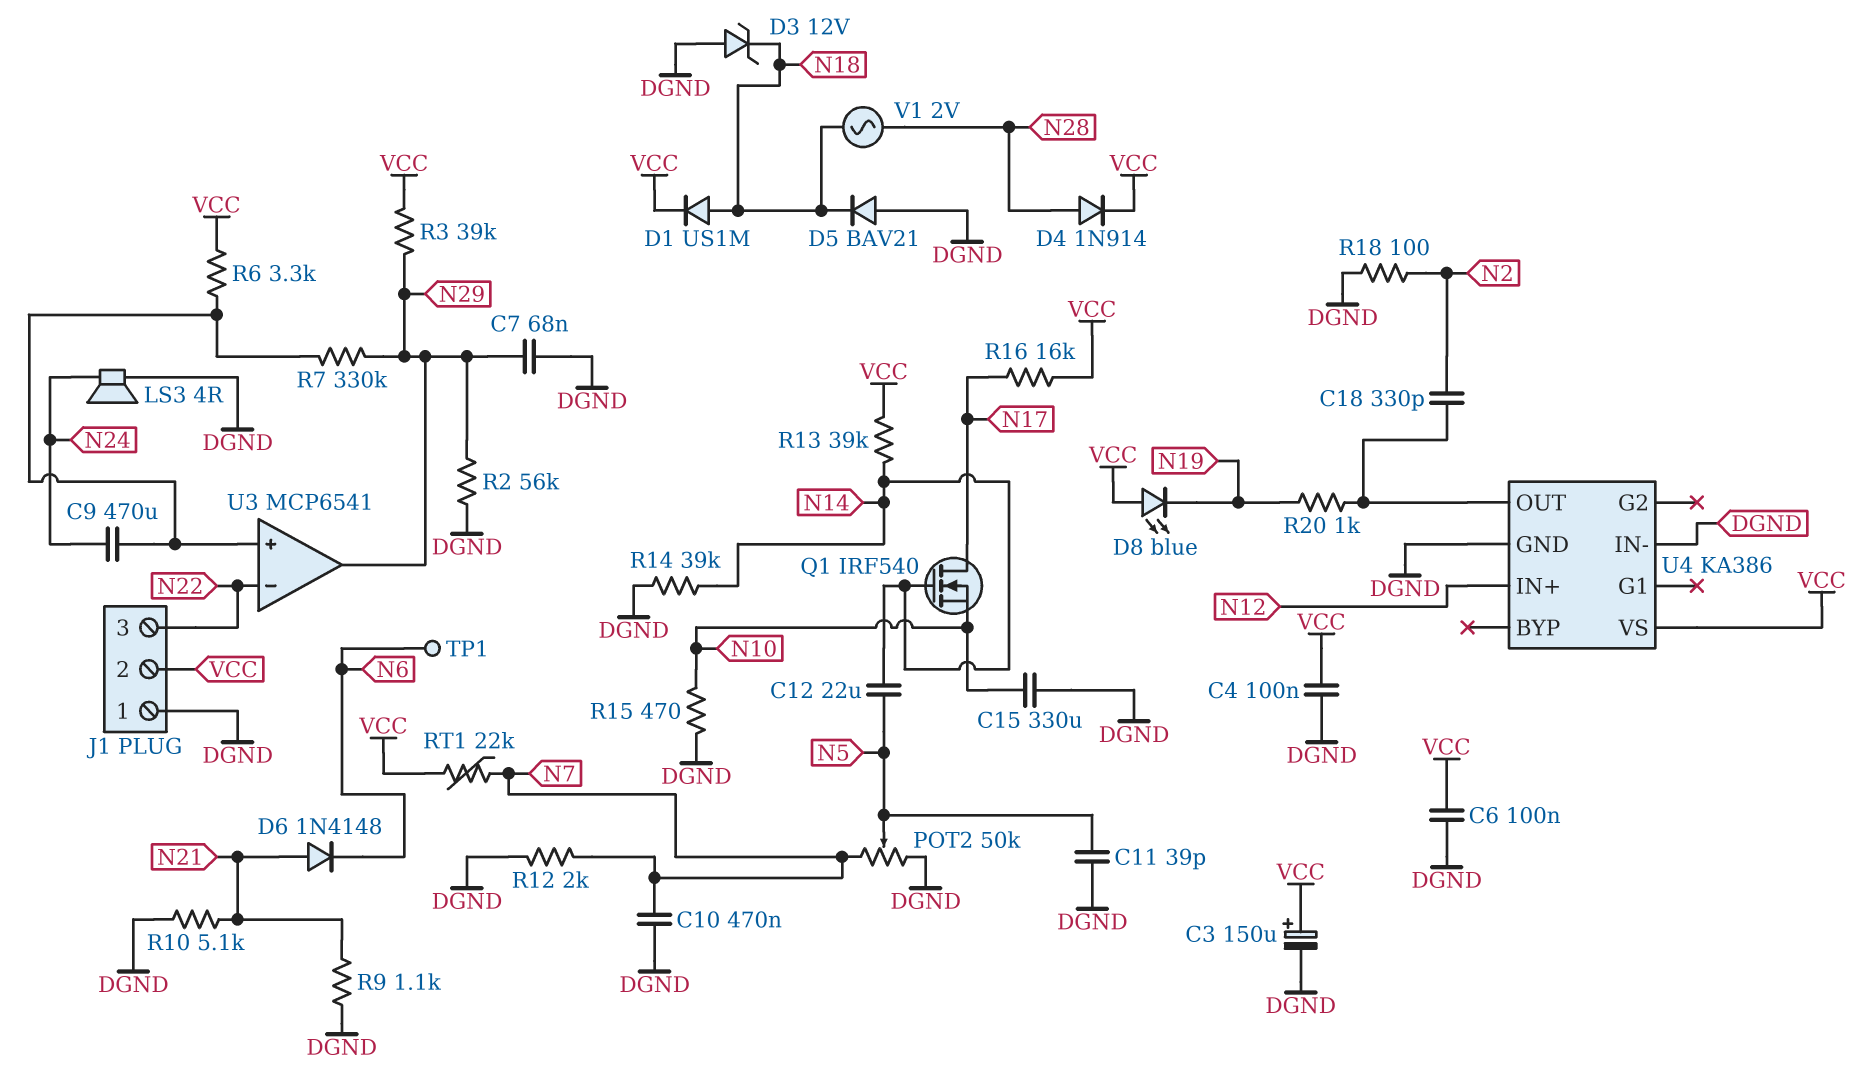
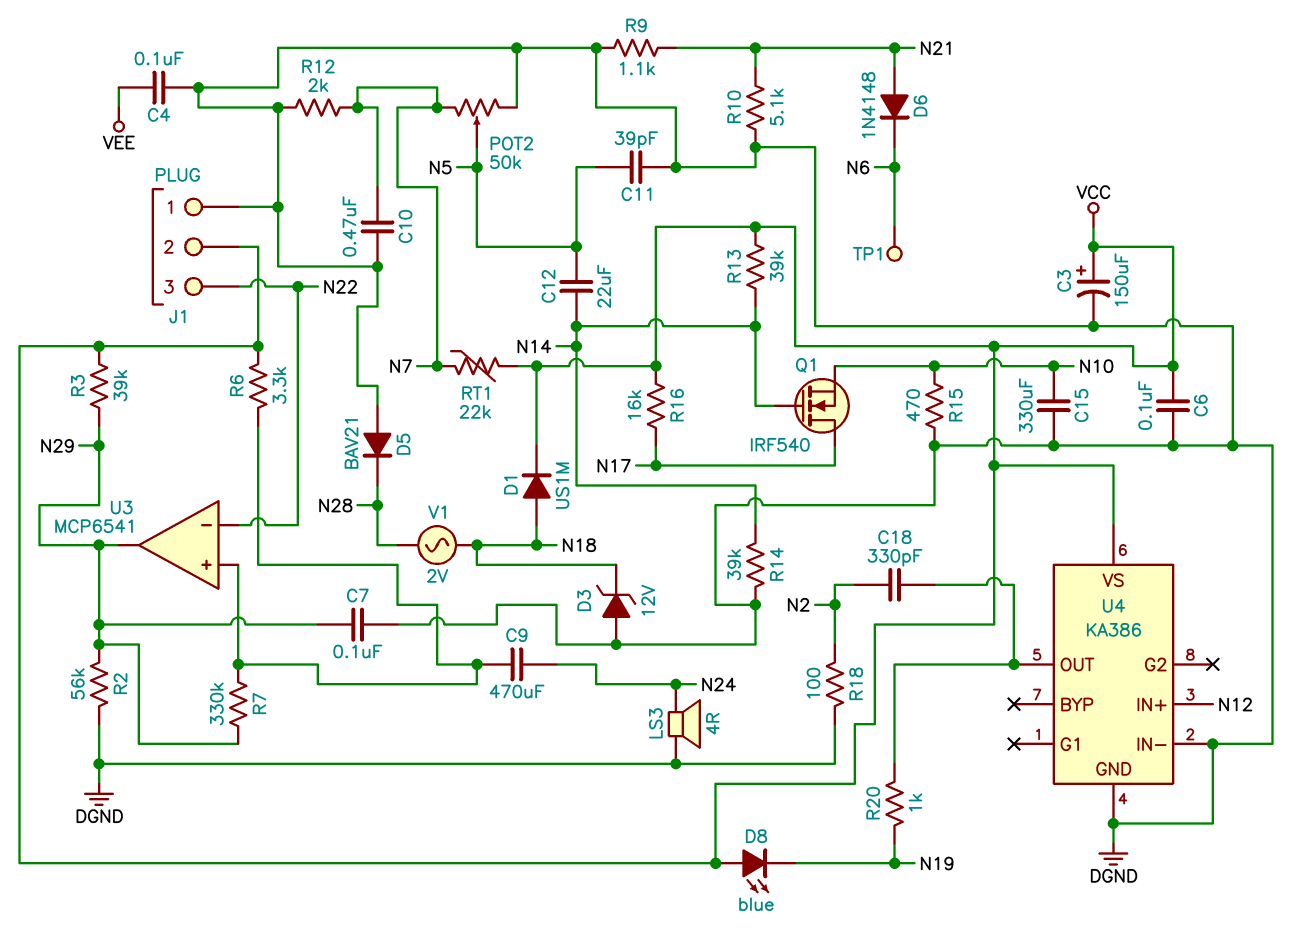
C4: 100nF (DGND, VCC) -> 100nF (DGND, VEE)
C7: 68nF (DGND, N29) -> 100nF (DGND, N29)
D4: diode 1N914 (A N28, K VCC) -> none
D5: diode BAV21 (A DGND, K N18) -> diode BAV21 (A DGND, K N28)

